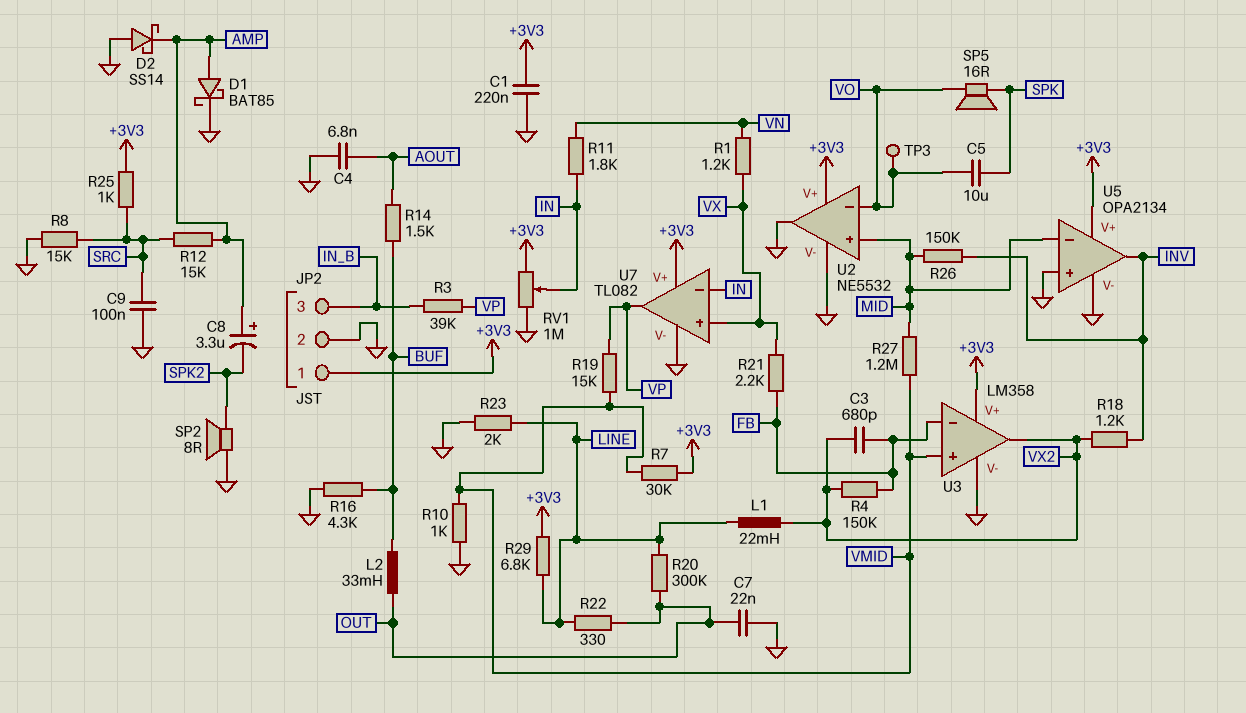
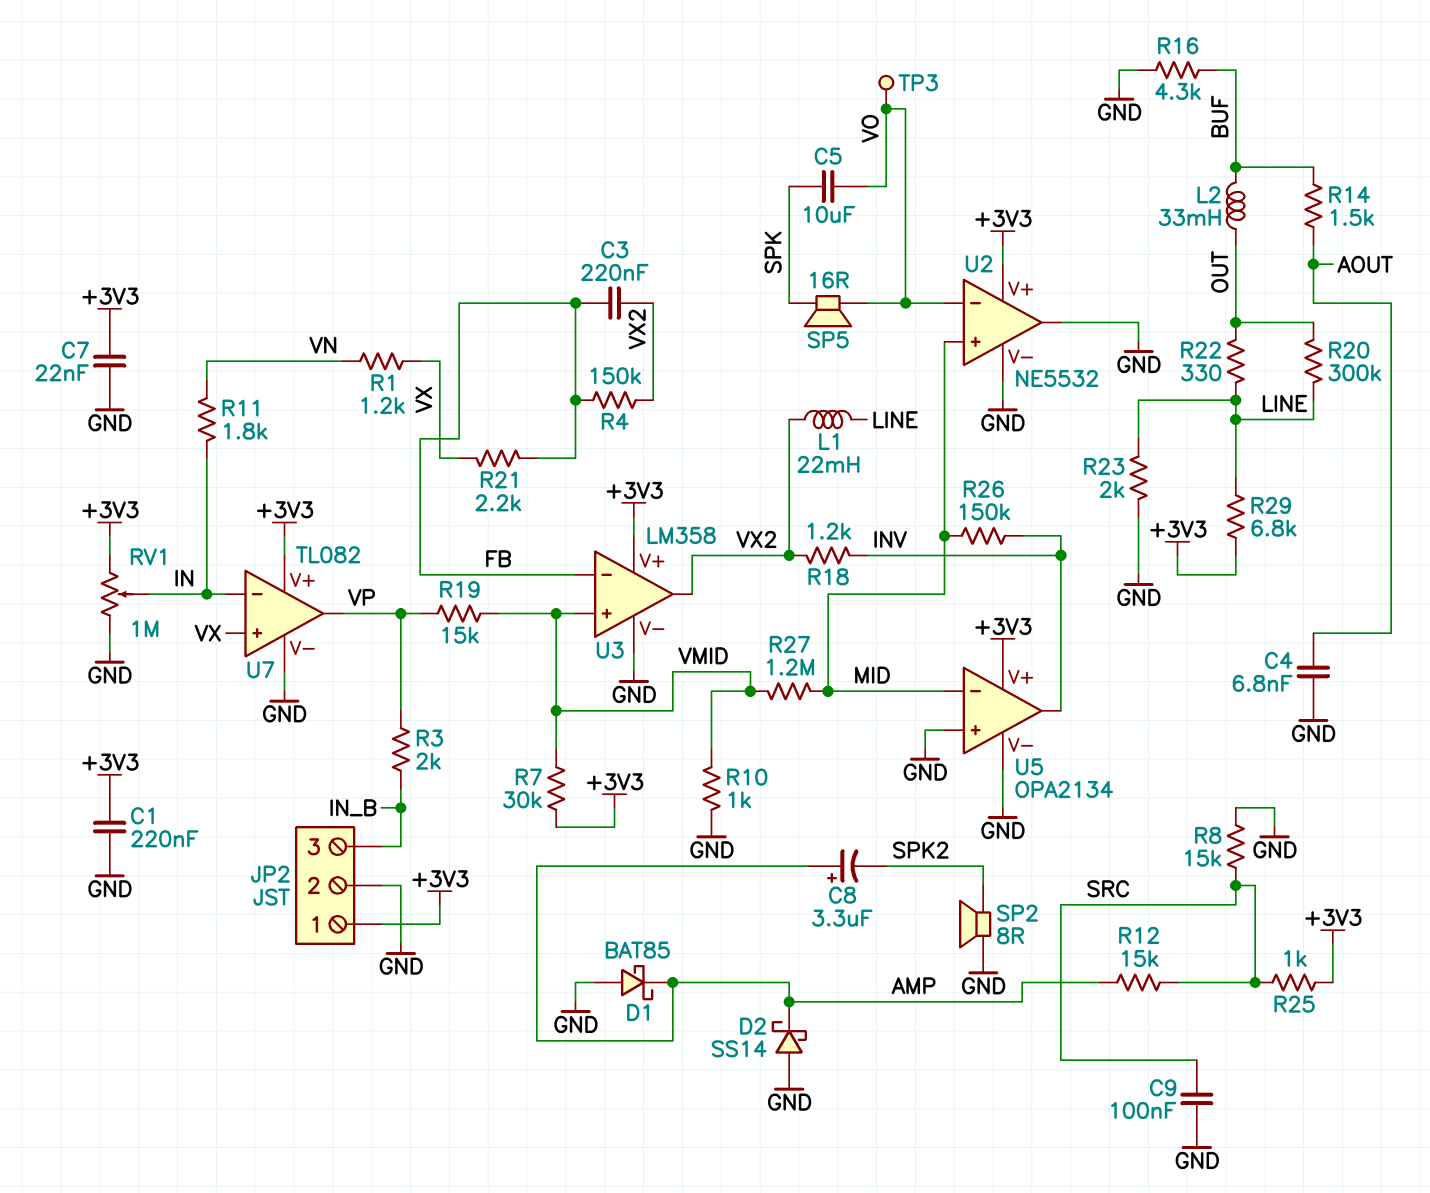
C3: 680pF (FB, VX2) -> 220nF (FB, VX2)
C7: 22nF (GND, OUT) -> 22nF (+3V3, GND)
D1: schottky BAT85 (A AMP, K GND) -> schottky BAT85 (A GND, K AMP)
R3: 39k (IN_B, VP) -> 2k (IN_B, VP)

